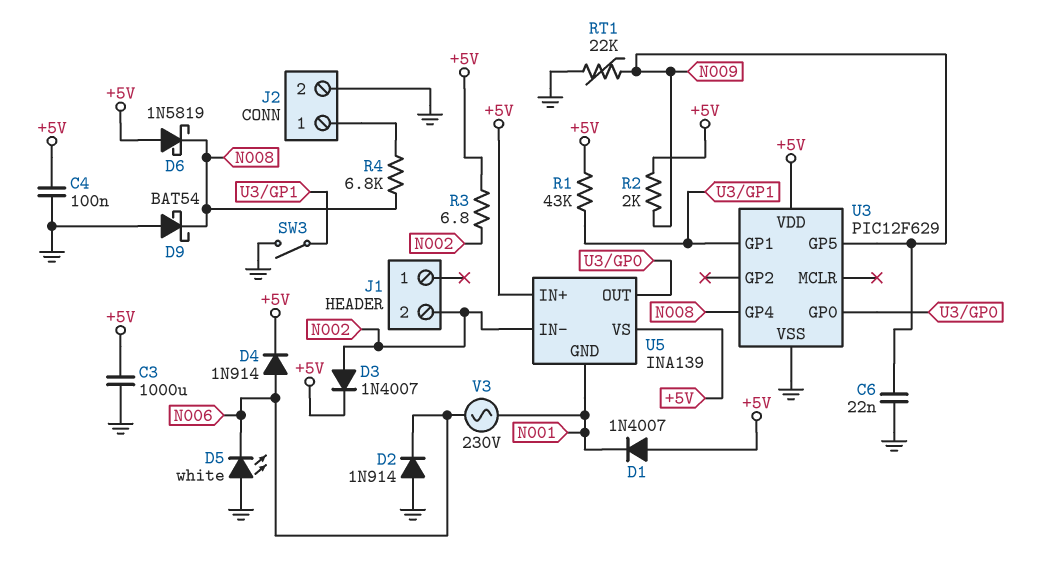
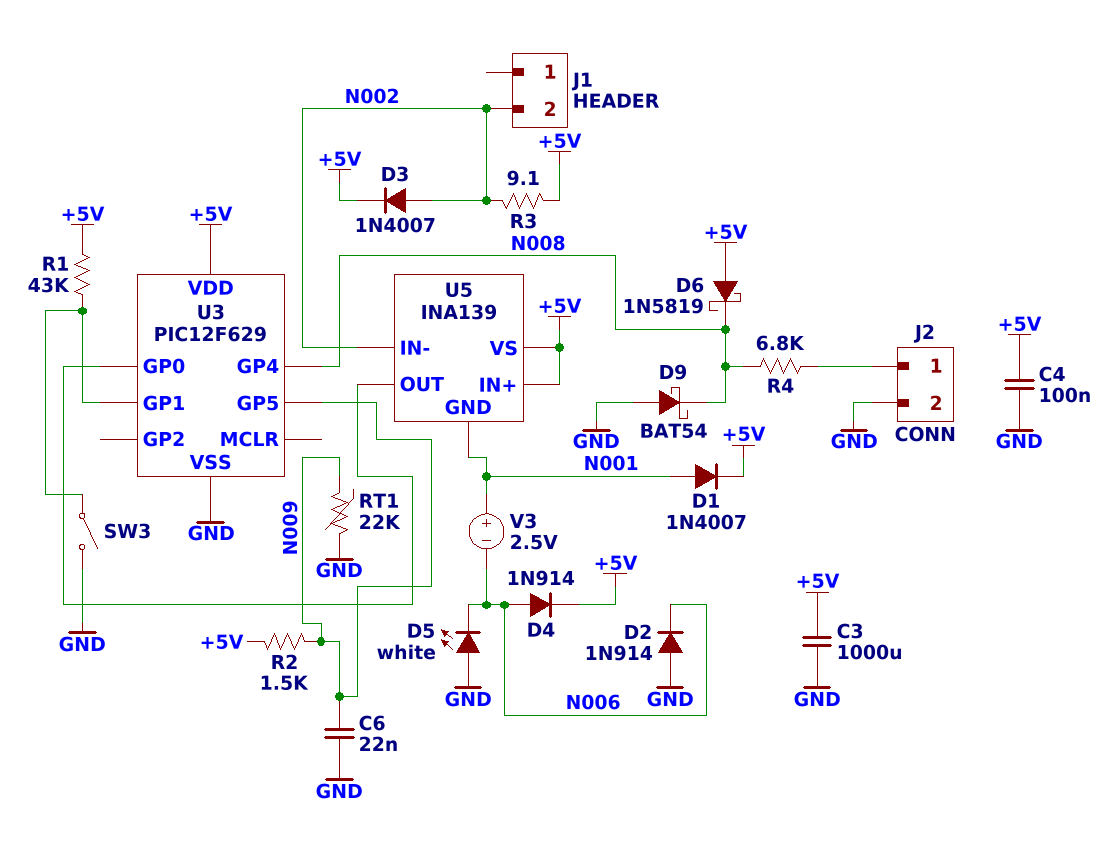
D1: diode 1N4007 (A +5V, K N001) -> diode 1N4007 (A N001, K +5V)
R2: 2k (+5V, N009) -> 1.5k (+5V, N009)
R3: 6.8 (+5V, N002) -> 9.1 (+5V, N002)
V3: AC 230V (N001, N006) -> 2.5V (plus N001, minus N006)

